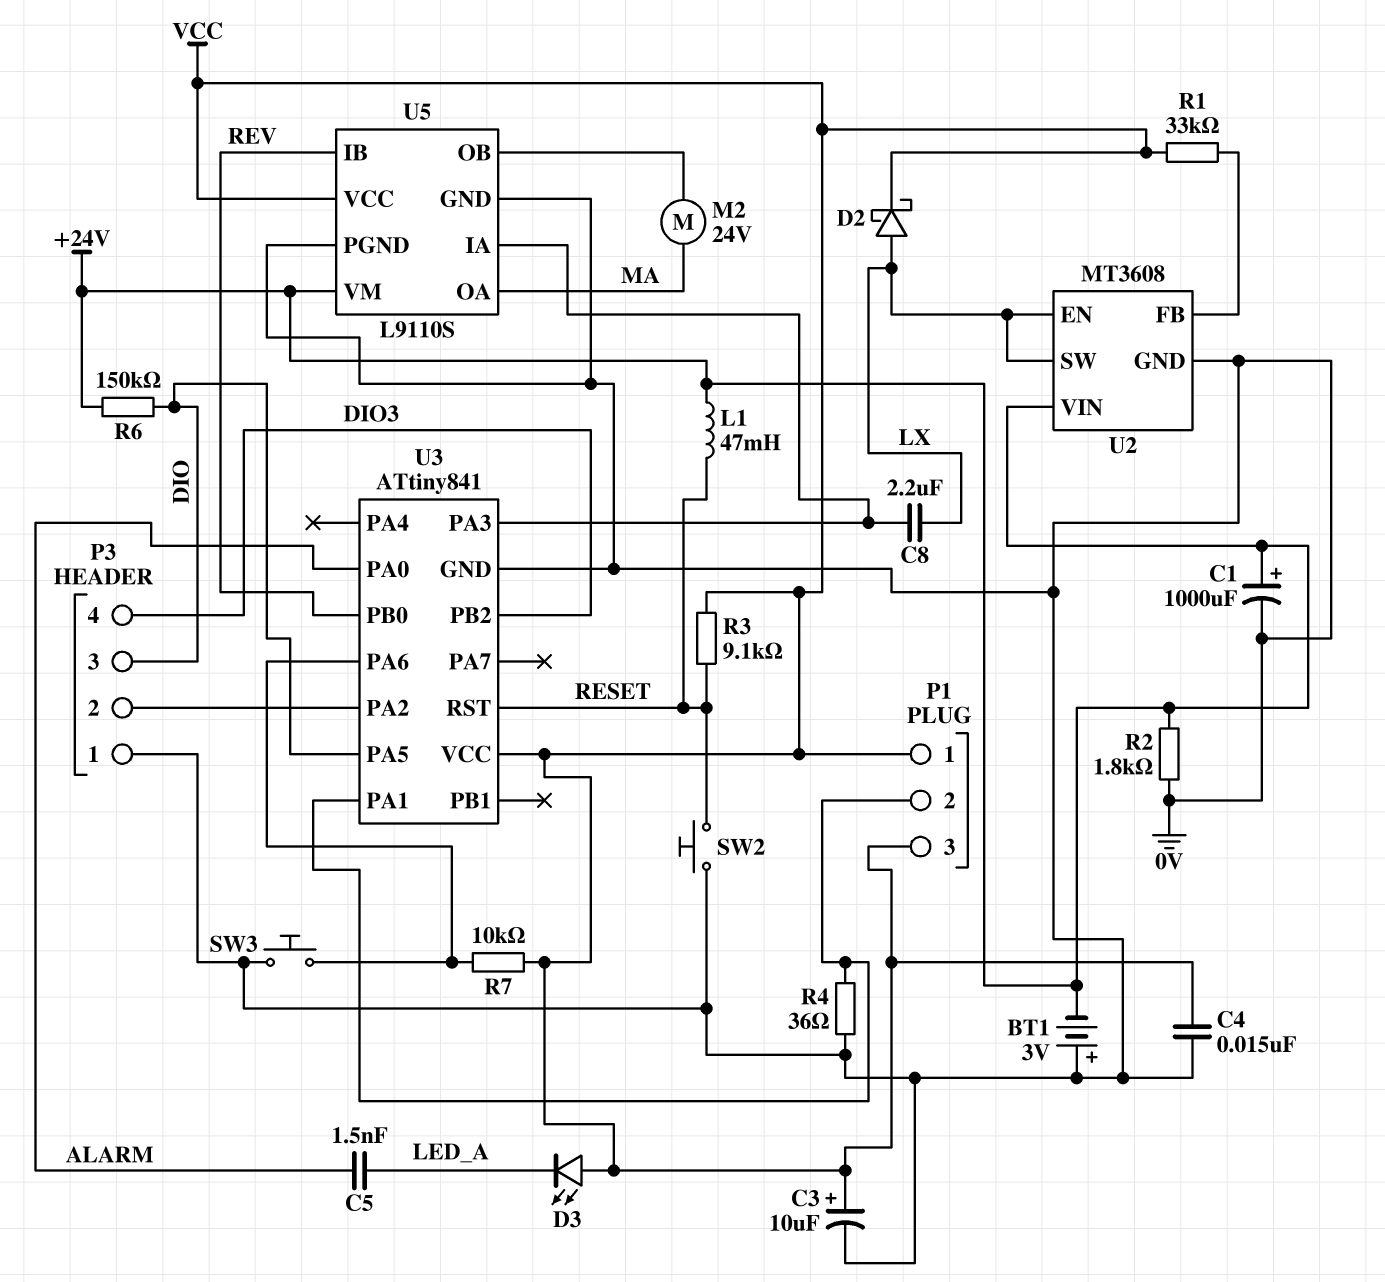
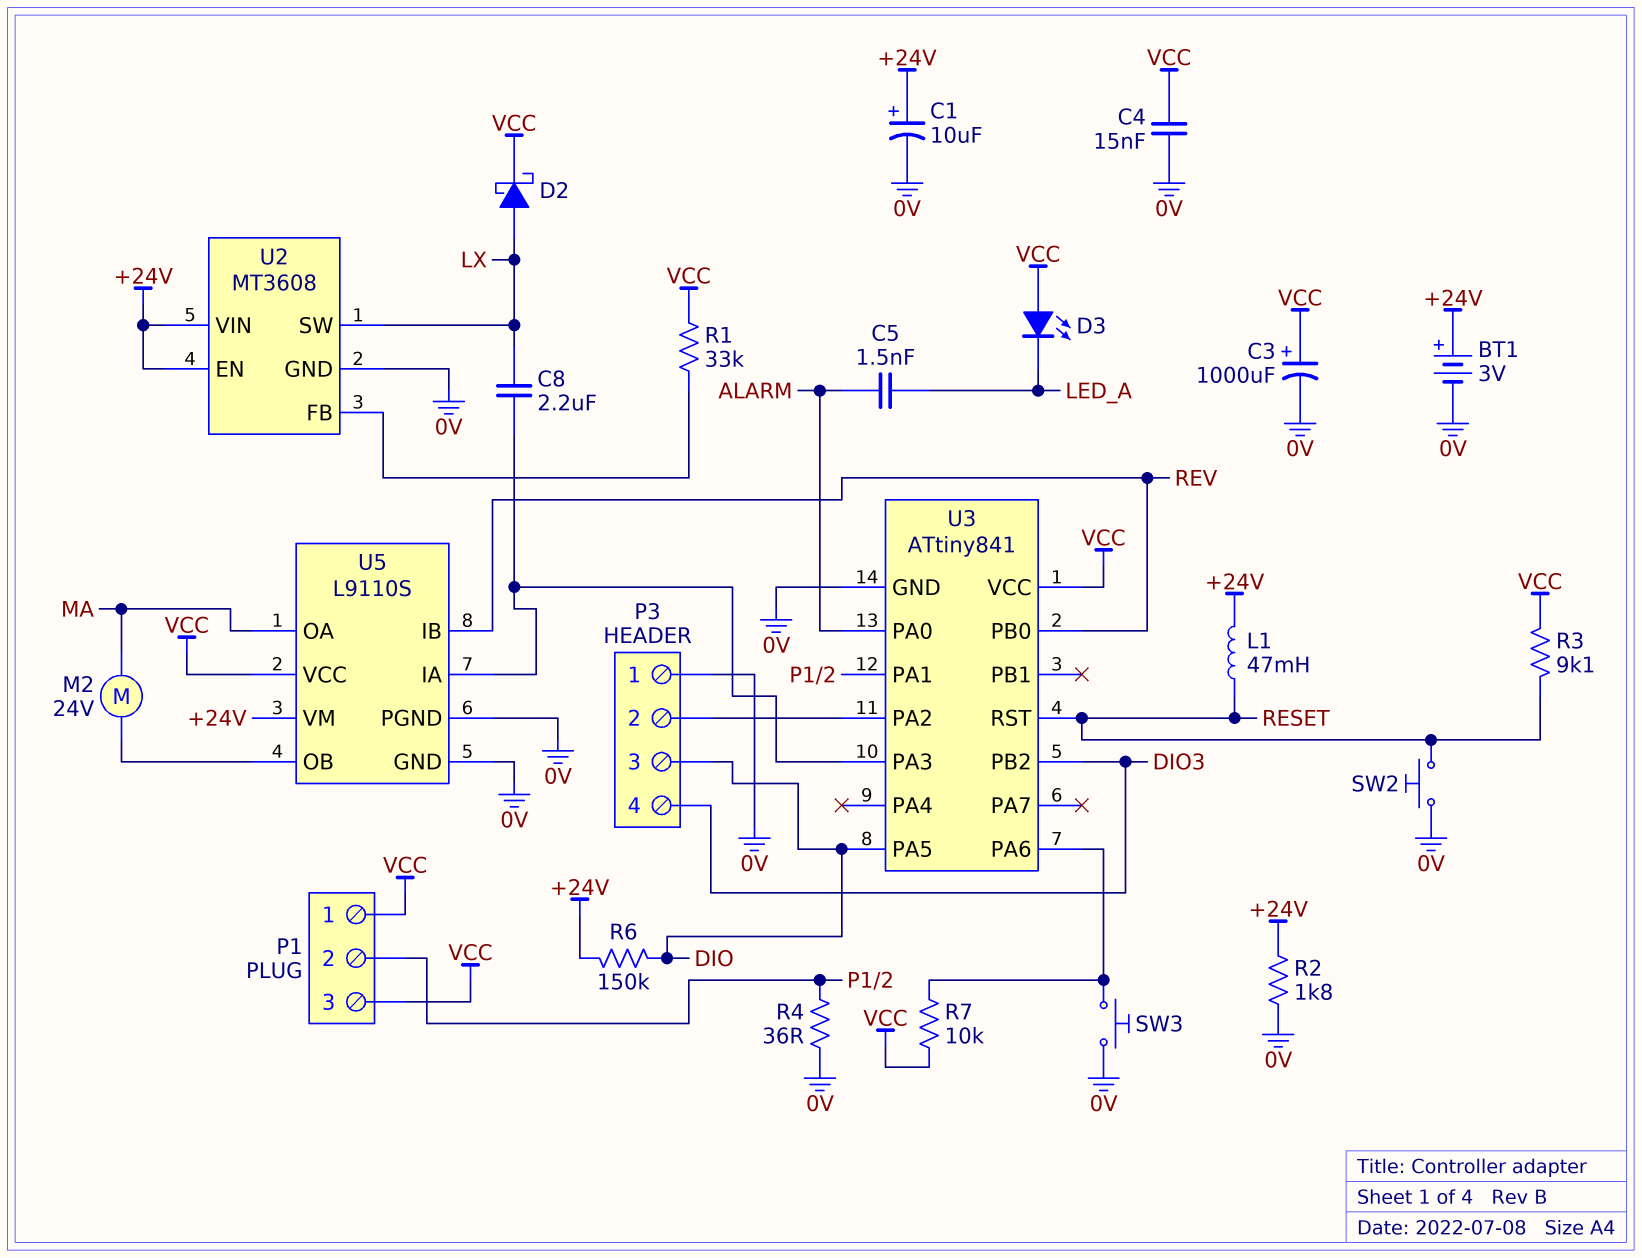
BT1: 3V (plus 0V, minus +24V) -> 3V (plus +24V, minus 0V)
C1: 1000uF (plus +24V, minus 0V) -> 10uF (plus +24V, minus 0V)
C3: 10uF (plus VCC, minus 0V) -> 1000uF (plus VCC, minus 0V)
U2 pin EN: LX -> +24V

